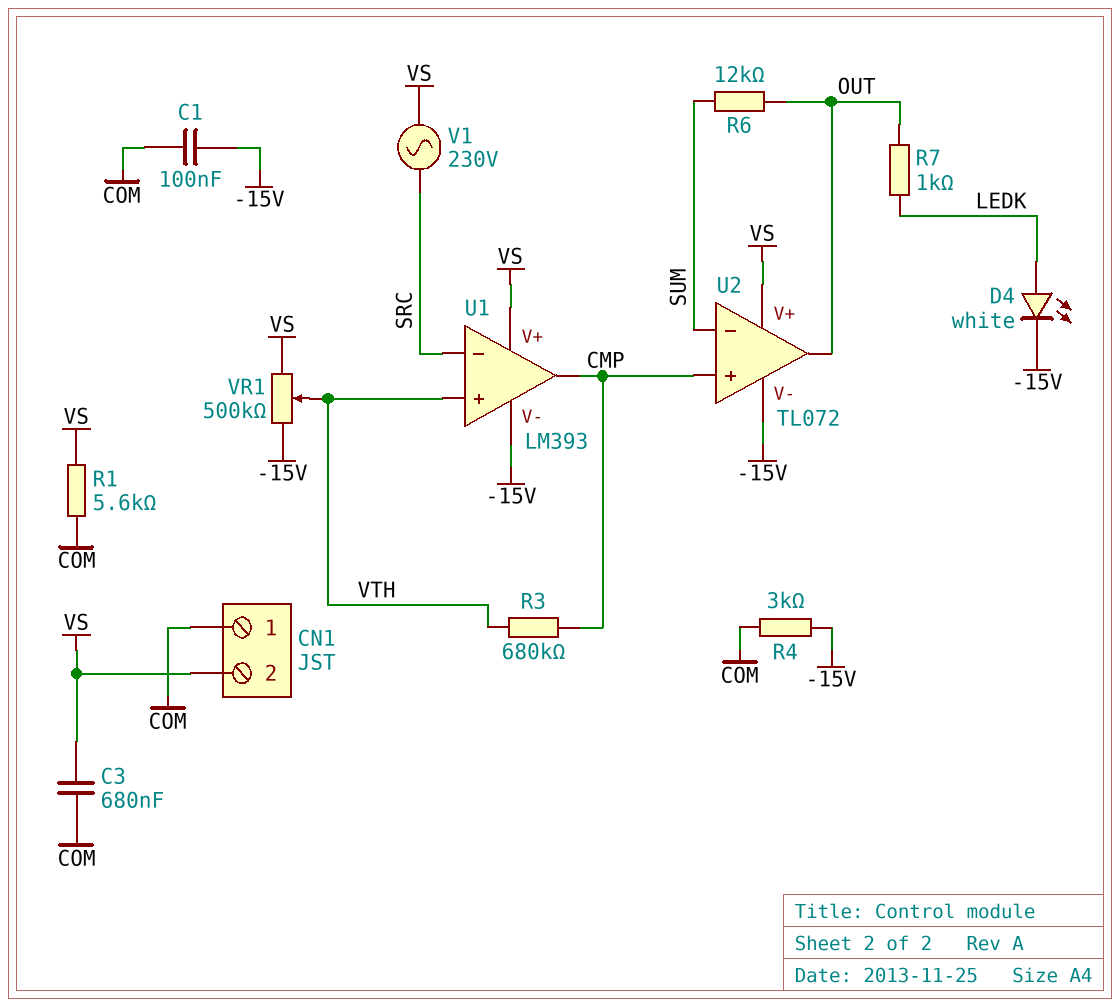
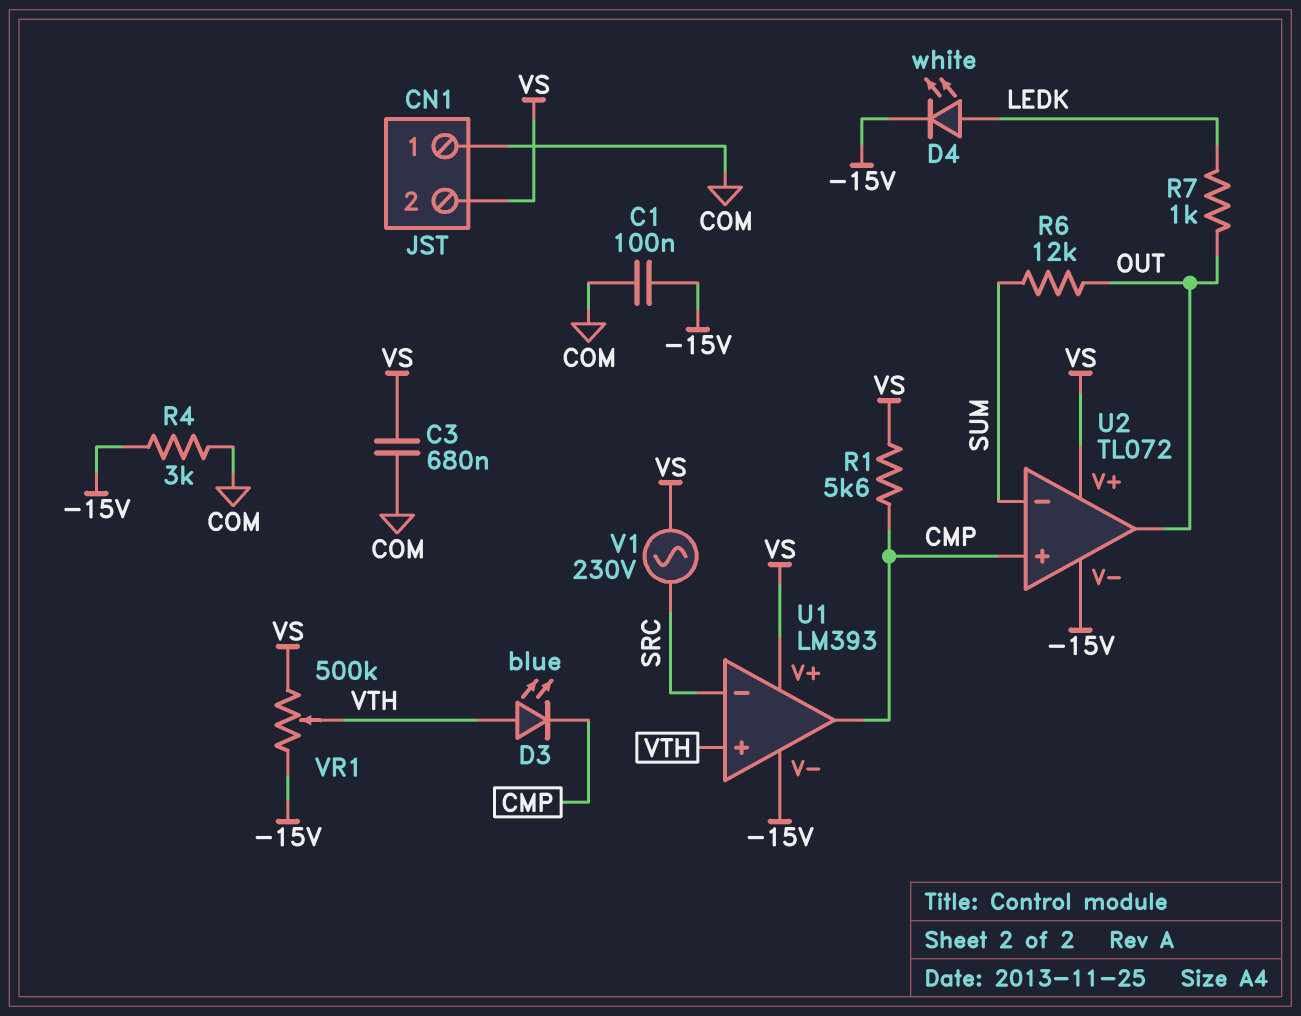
D3: none -> LED blue (A VTH, K CMP)
R1: 5.6k (COM, VS) -> 5.6k (CMP, VS)
R3: 680k (CMP, VTH) -> none

